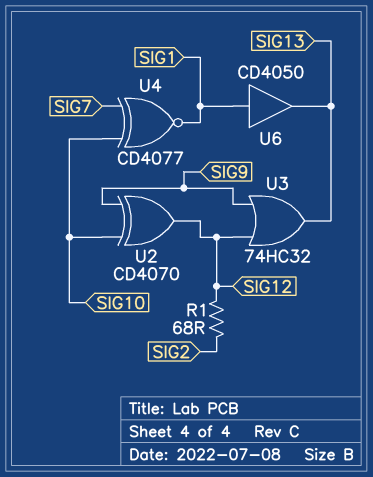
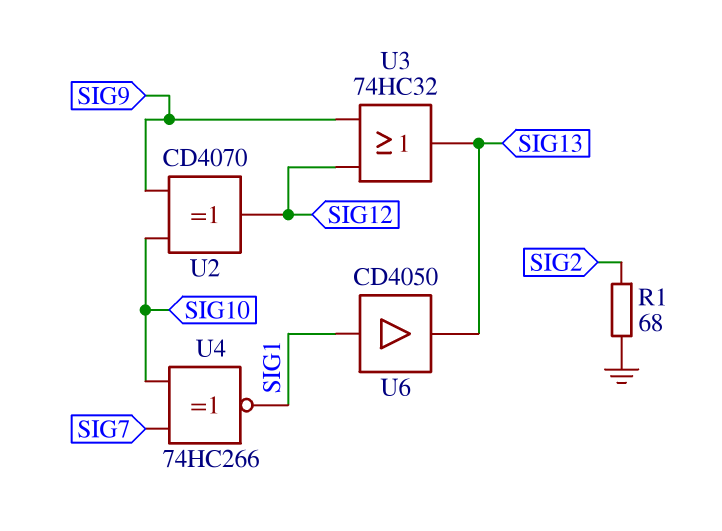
R1: 68 (SIG2, SIG12) -> 68 (GND, SIG2)
U4: XNOR CD4077 (in SIG7, in SIG10, out SIG1) -> XNOR 74HC266 (in SIG7, in SIG10, out SIG1)

